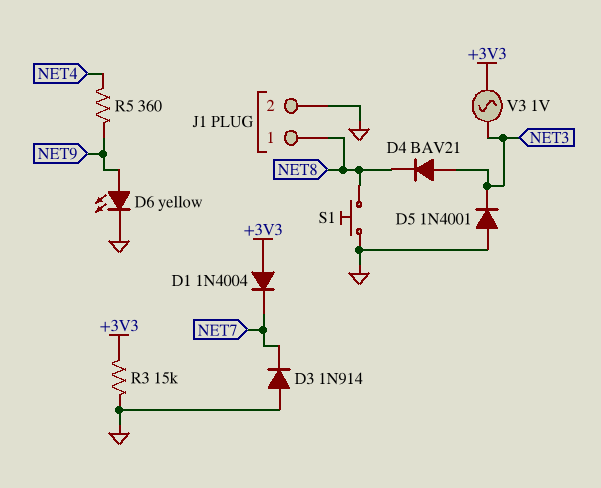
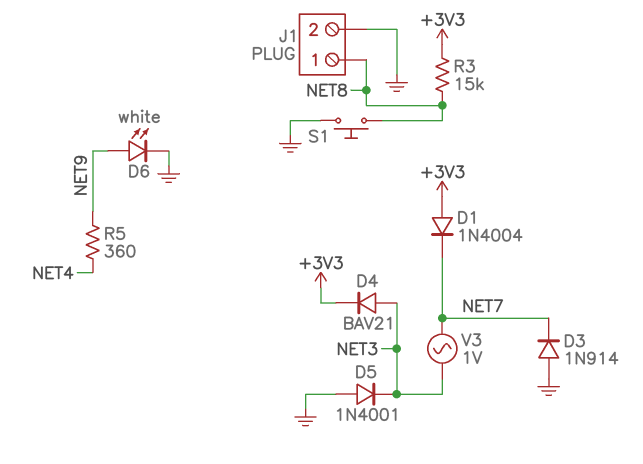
D4: diode BAV21 (A NET3, K NET8) -> diode BAV21 (A NET3, K +3V3)
D6: LED yellow (A NET9, K GND) -> LED white (A NET9, K GND)
R3: 15k (+3V3, GND) -> 15k (+3V3, NET8)
V3: AC 1V (+3V3, NET3) -> AC 1V (NET3, NET7)

